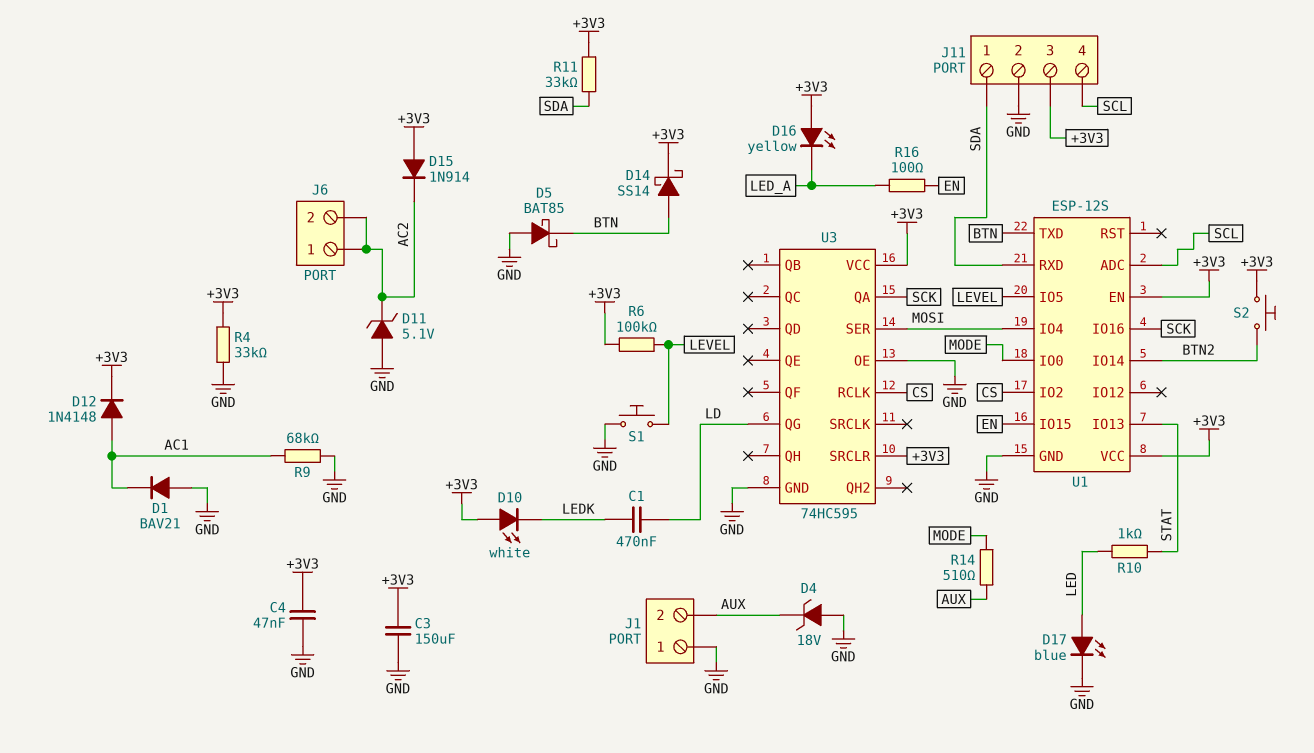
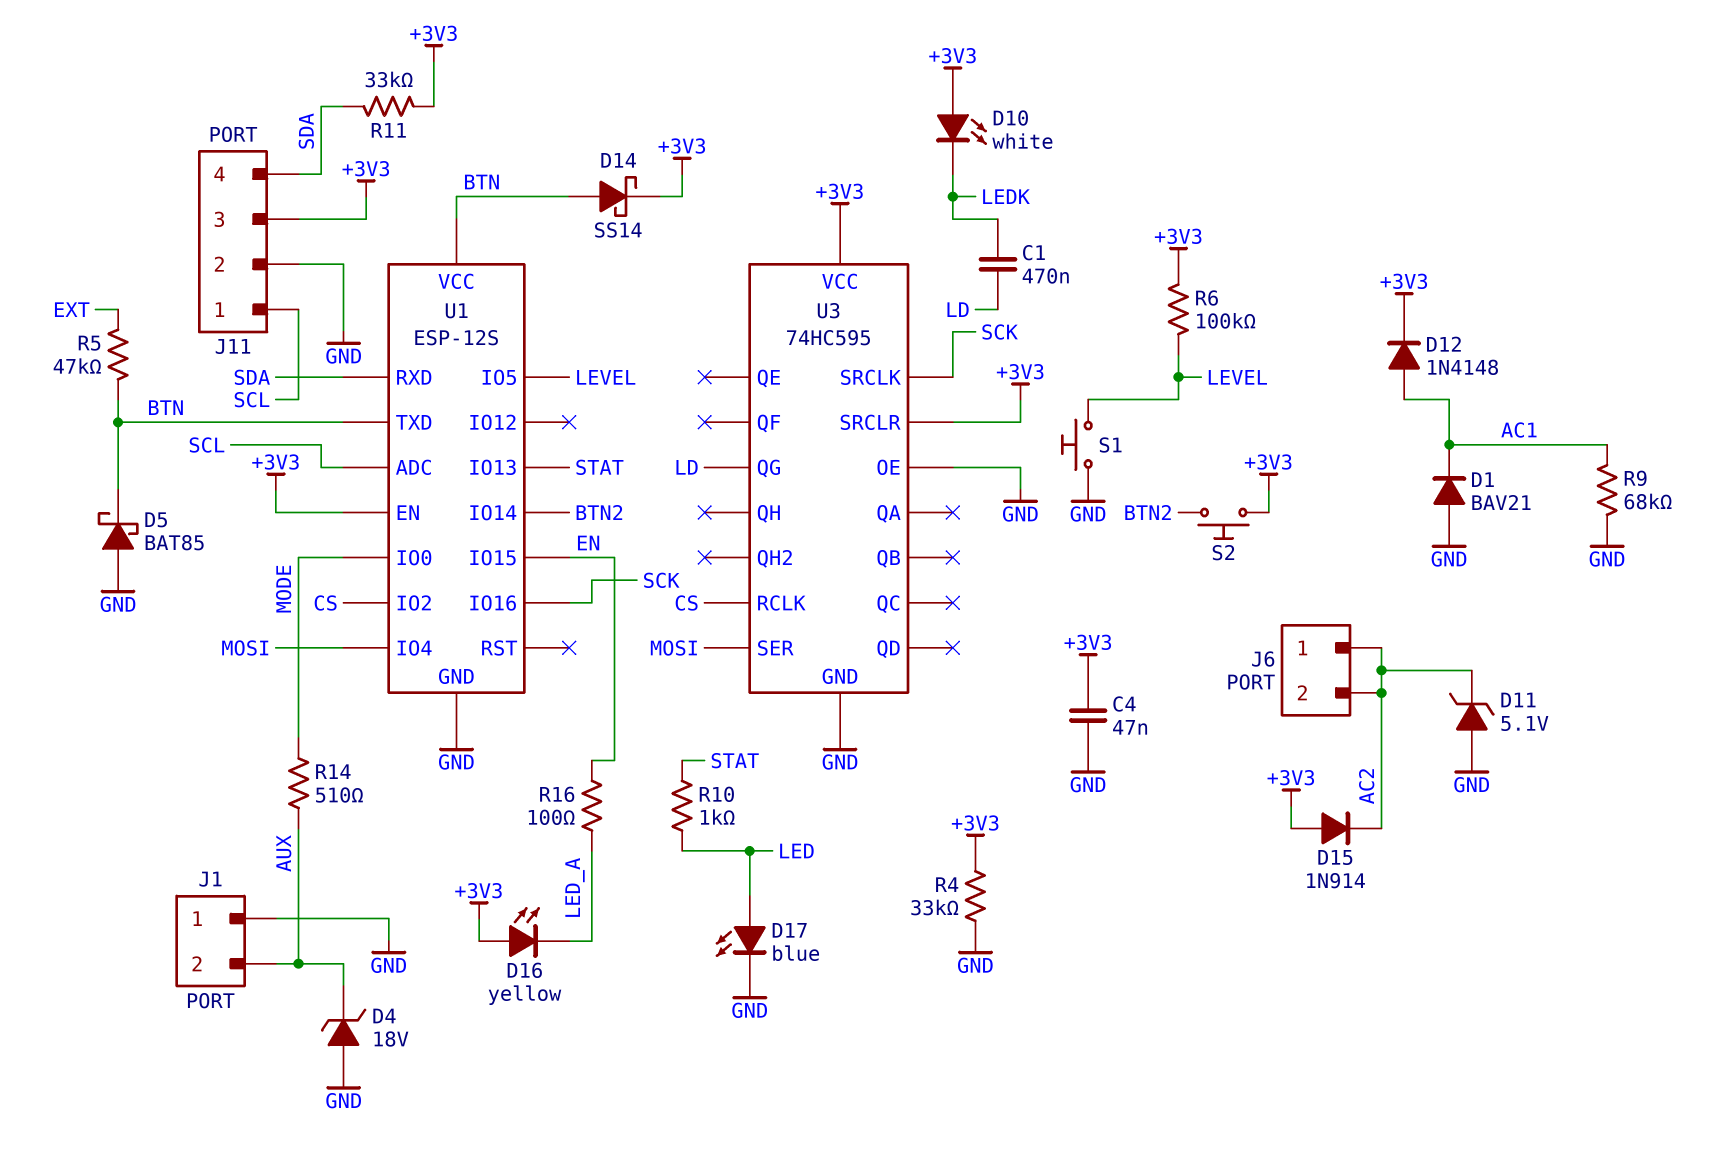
C3: 150uF (+3V3, GND) -> none
J11 pin 1: SDA -> SCL
J11 pin 4: SCL -> SDA
R5: none -> 47k (BTN, EXT)
U1 pin VCC: +3V3 -> BTN
U3 pin QA: SCK -> none
U3 pin SRCLK: none -> SCK

